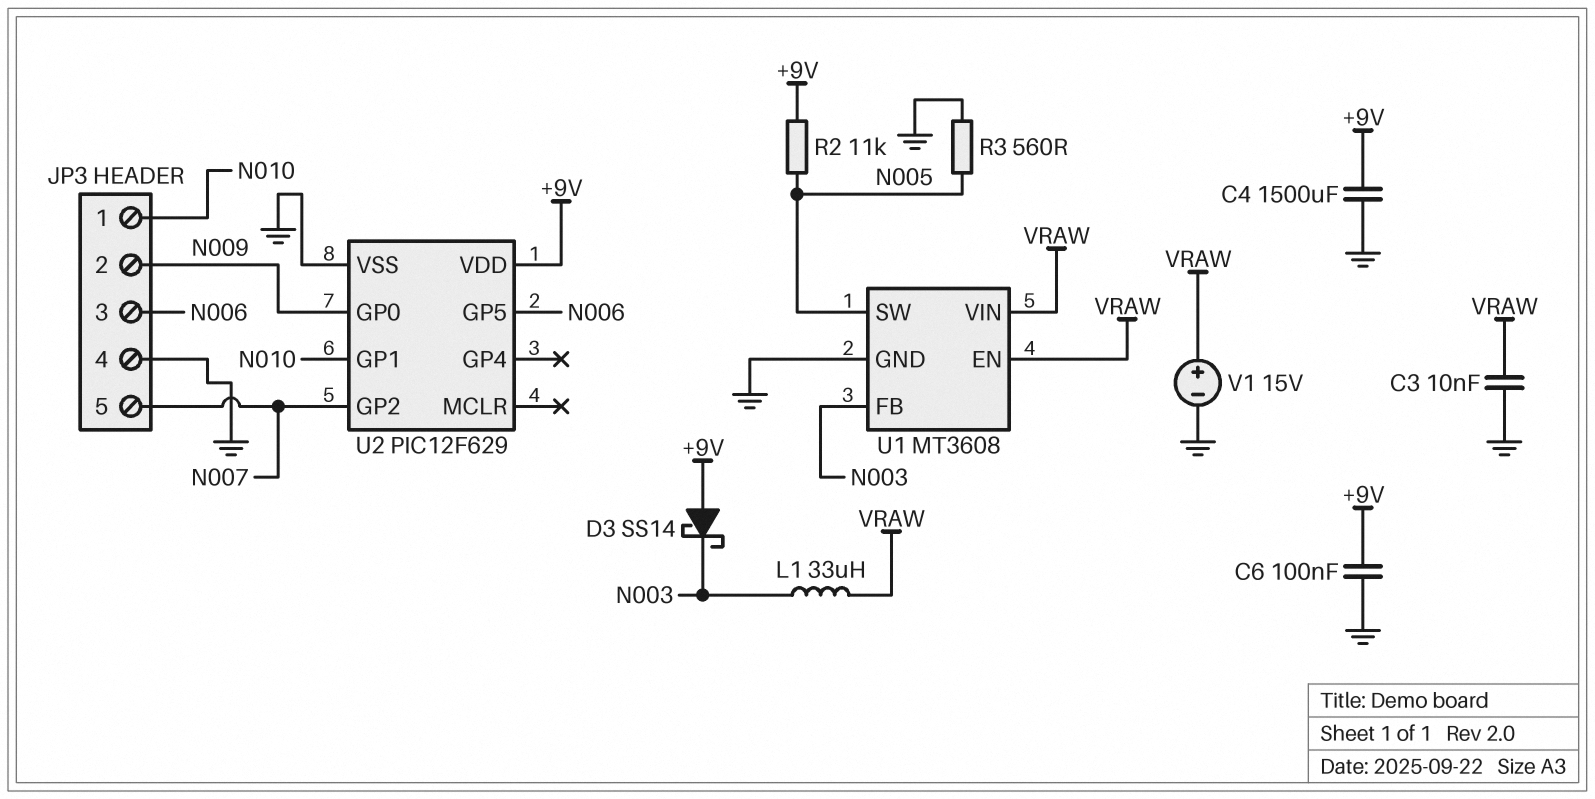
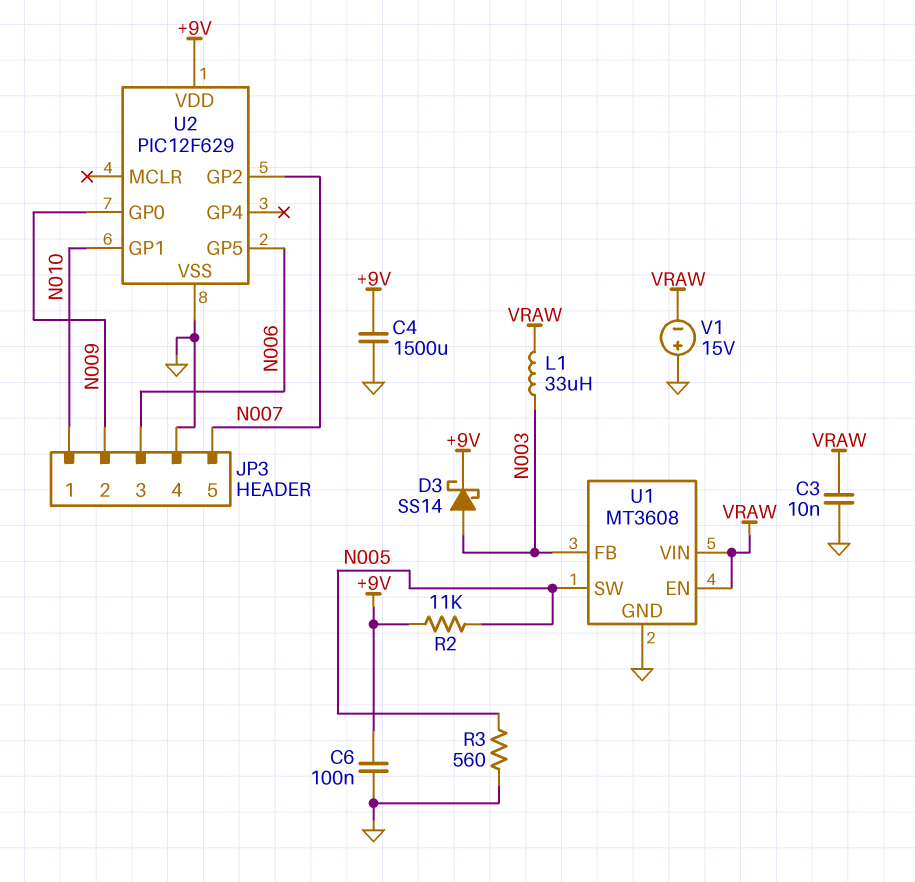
D3: schottky SS14 (A +9V, K N003) -> schottky SS14 (A N003, K +9V)
V1: 15V (plus VRAW, minus GND) -> 15V (plus GND, minus VRAW)

